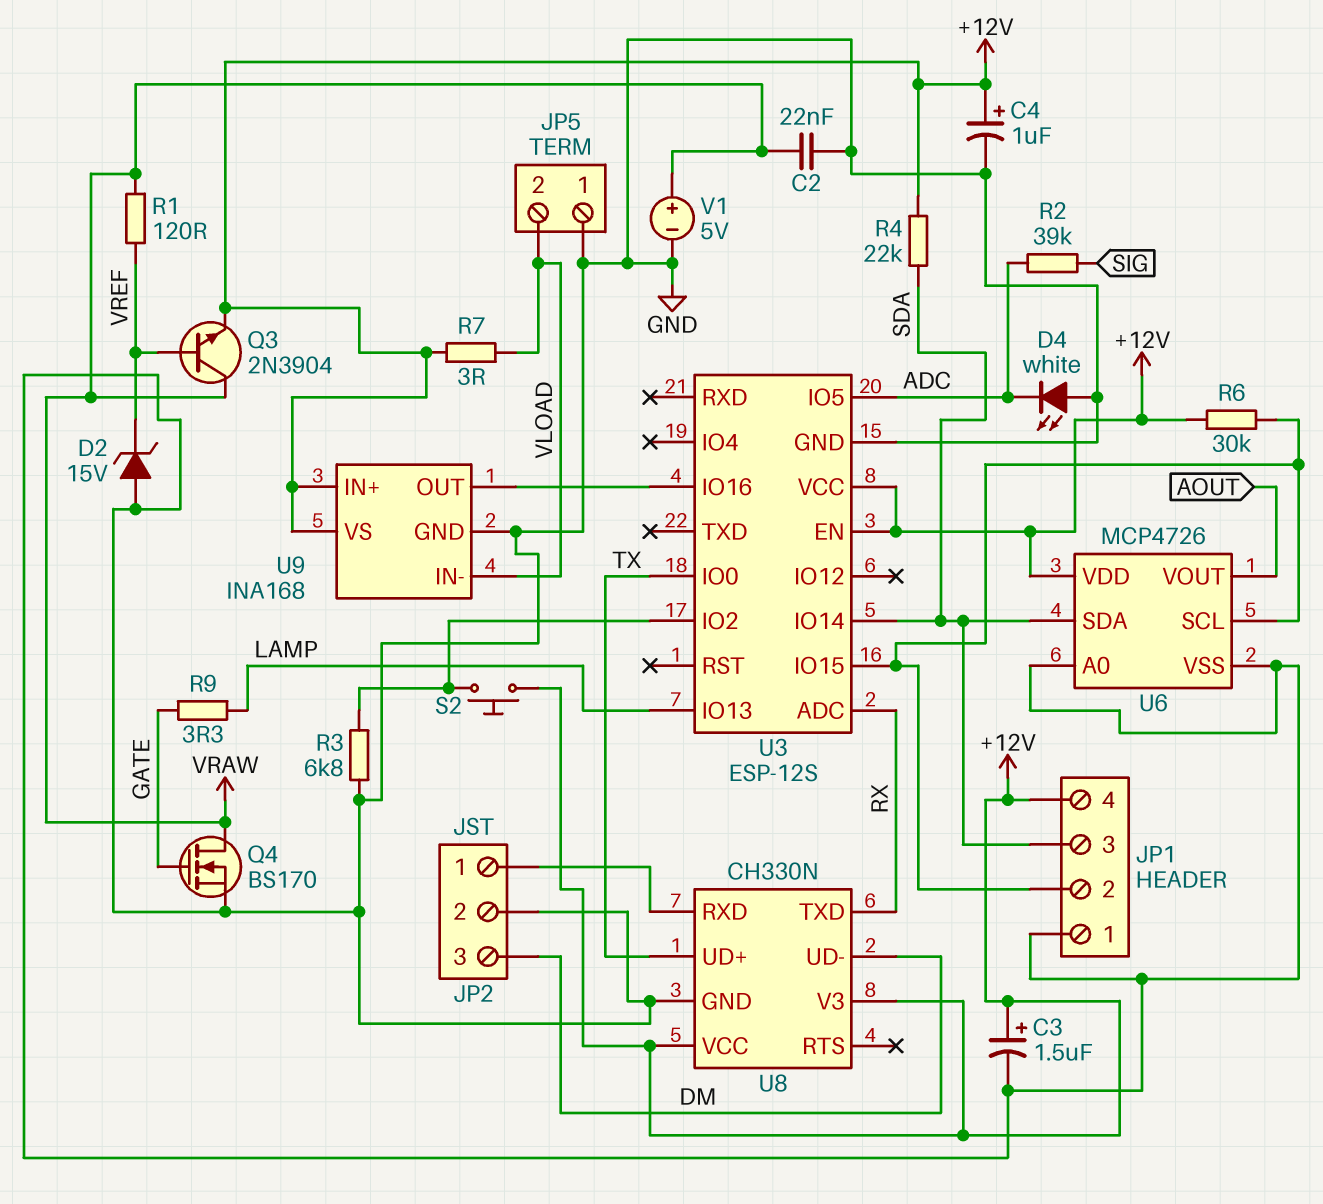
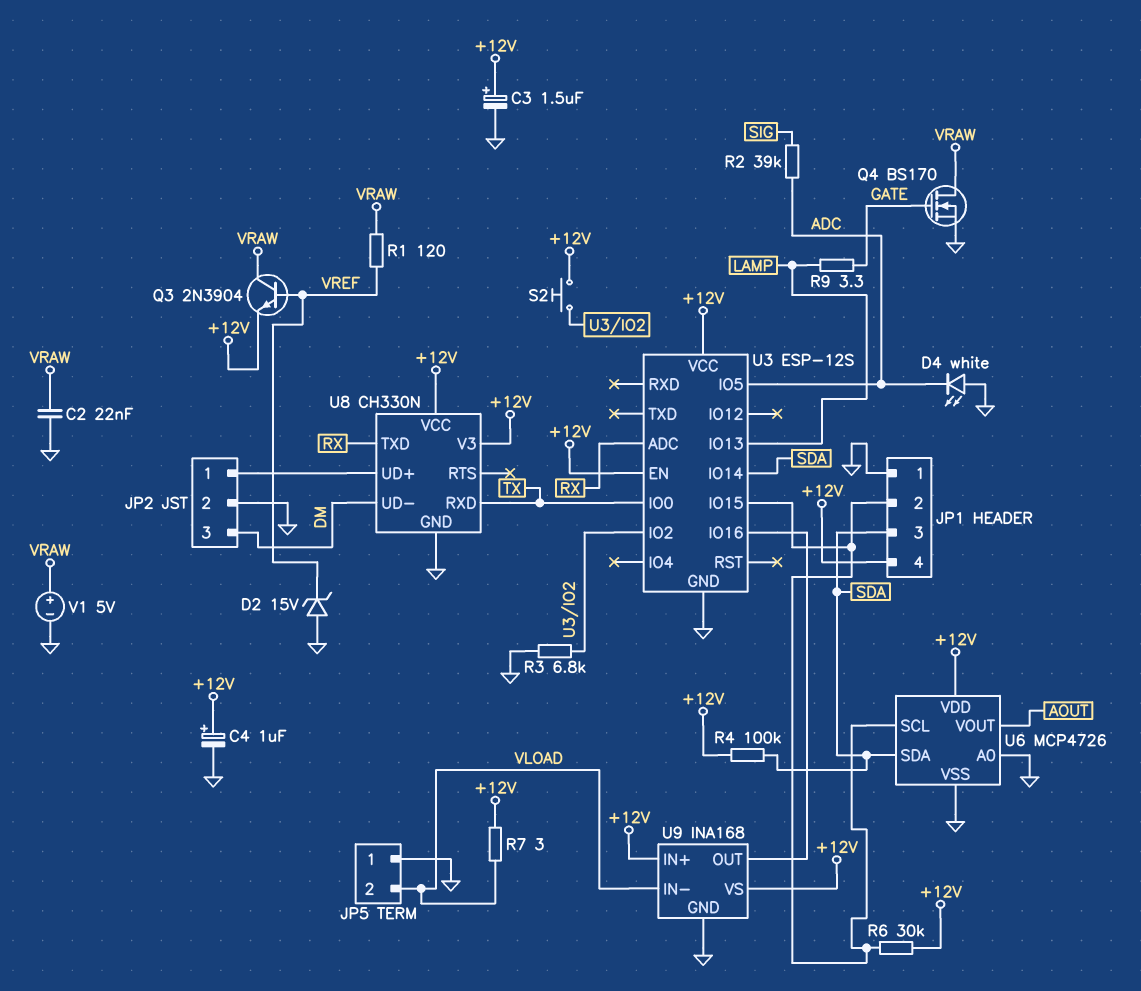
R4: 22k (+12V, SDA) -> 100k (+12V, SDA)
U8 pin RXD: JP2/1 -> TX
U8 pin UD+: TX -> JP2/1

